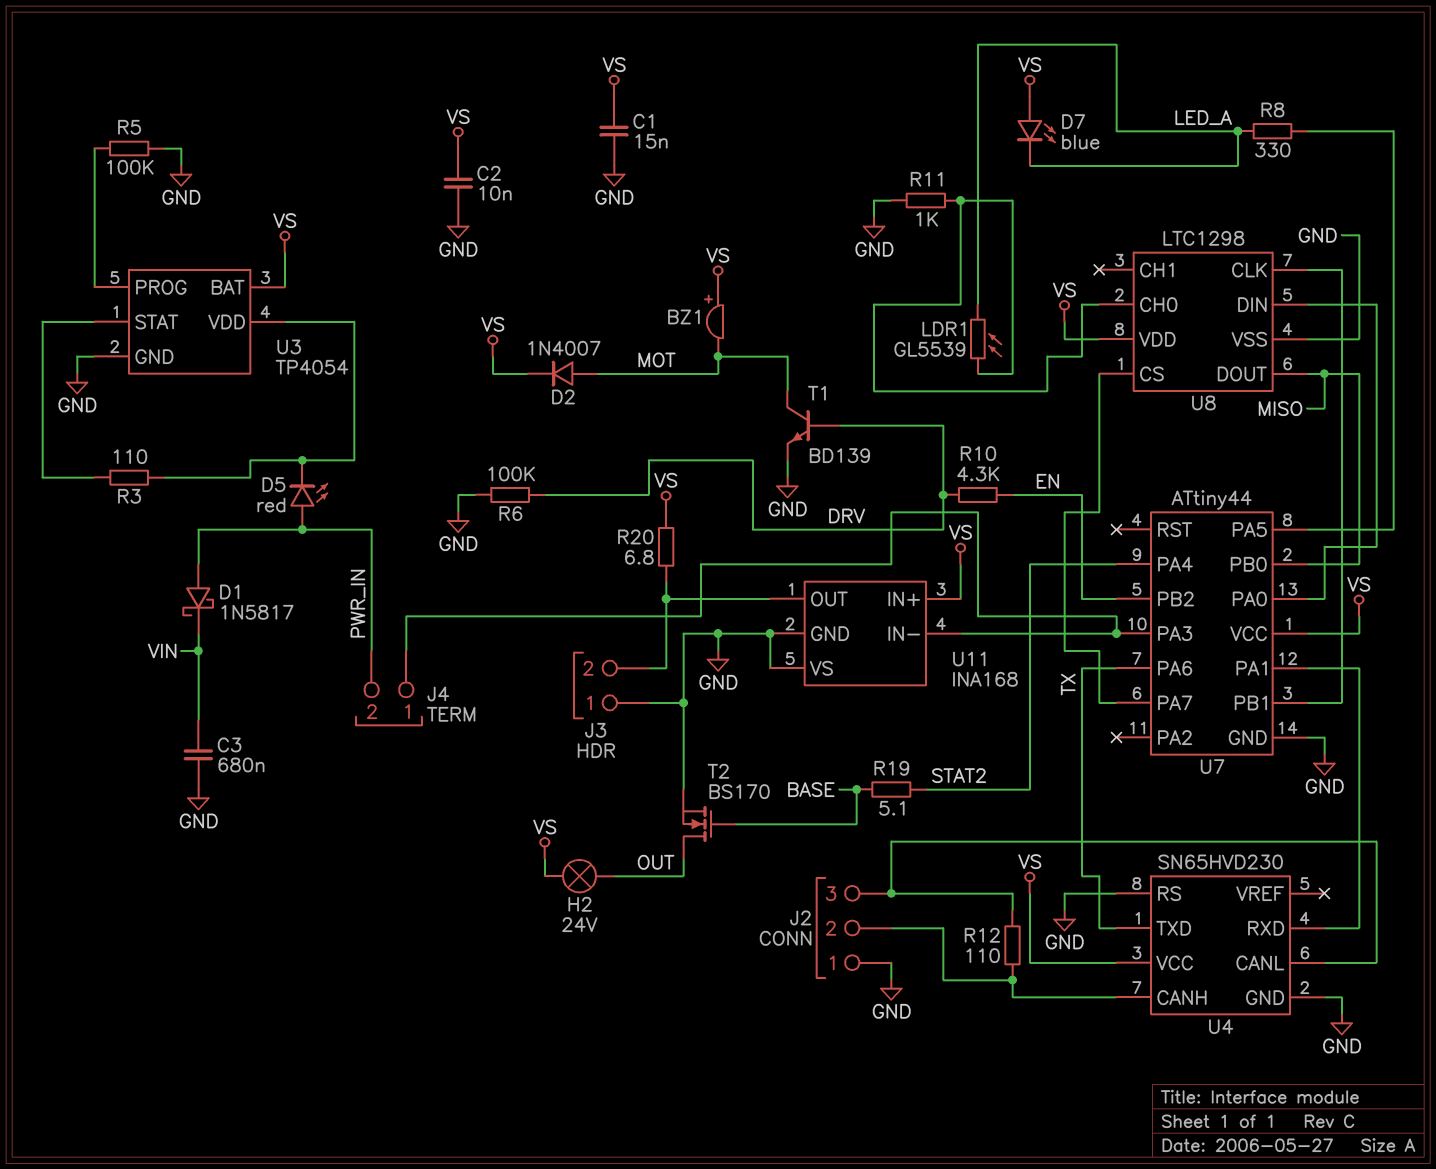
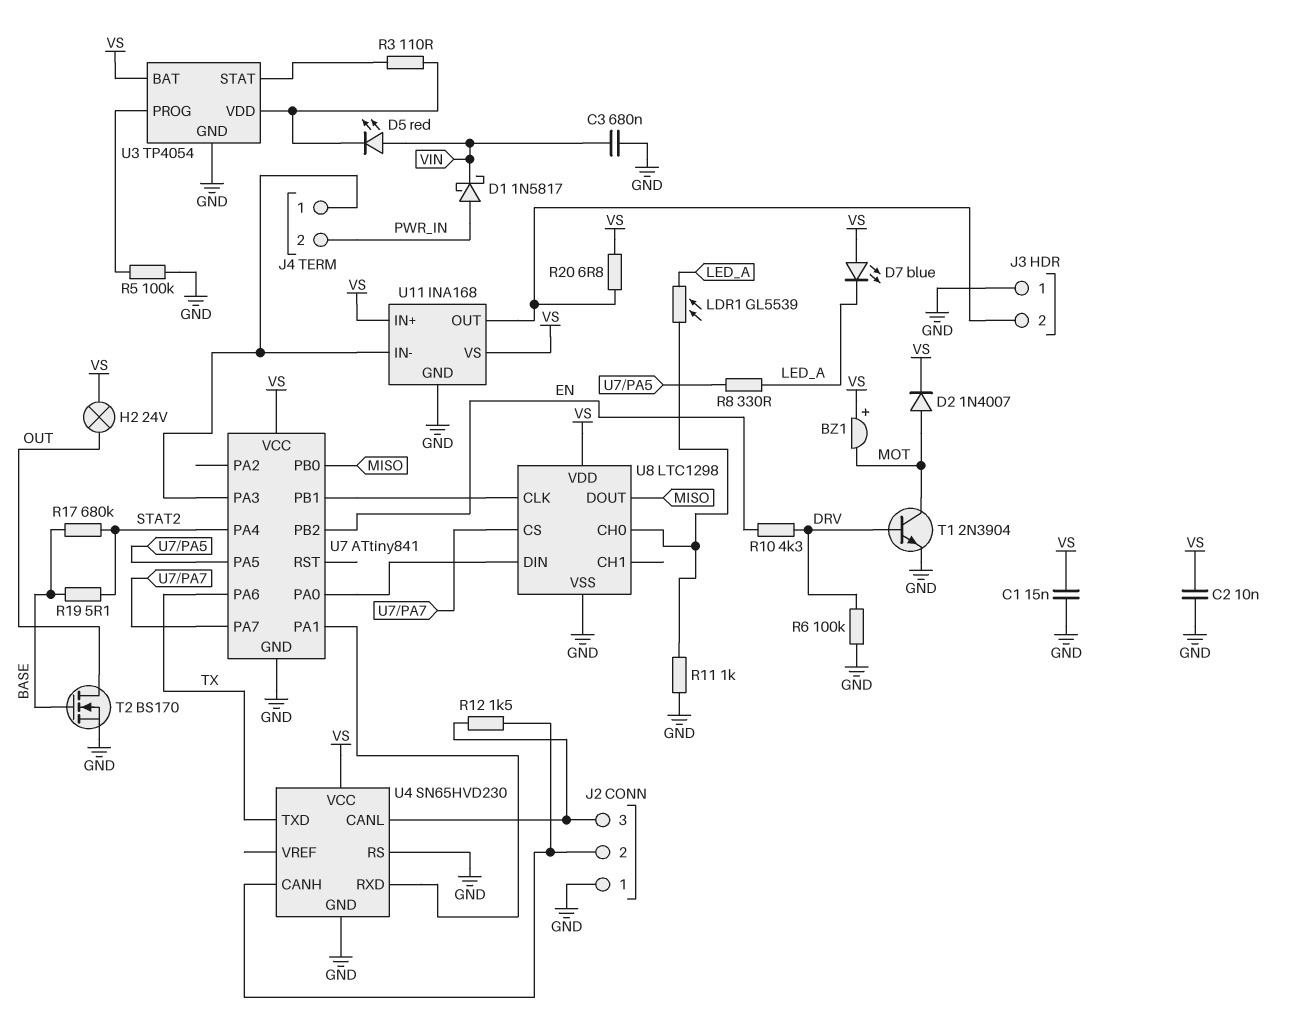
D5: LED red (A PWR_IN, K U3/VDD) -> LED red (A VIN, K U3/VDD)
R12: 110 (J2/2, J2/3) -> 1.5k (J2/2, J2/3)
R17: none -> 680k (BASE, STAT2)
T1: NPN BD139 (B DRV, C MOT, E GND) -> NPN 2N3904 (B DRV, C MOT, E GND)
U7: ATtiny44 -> ATtiny841
U11 pin VS: GND -> VS

